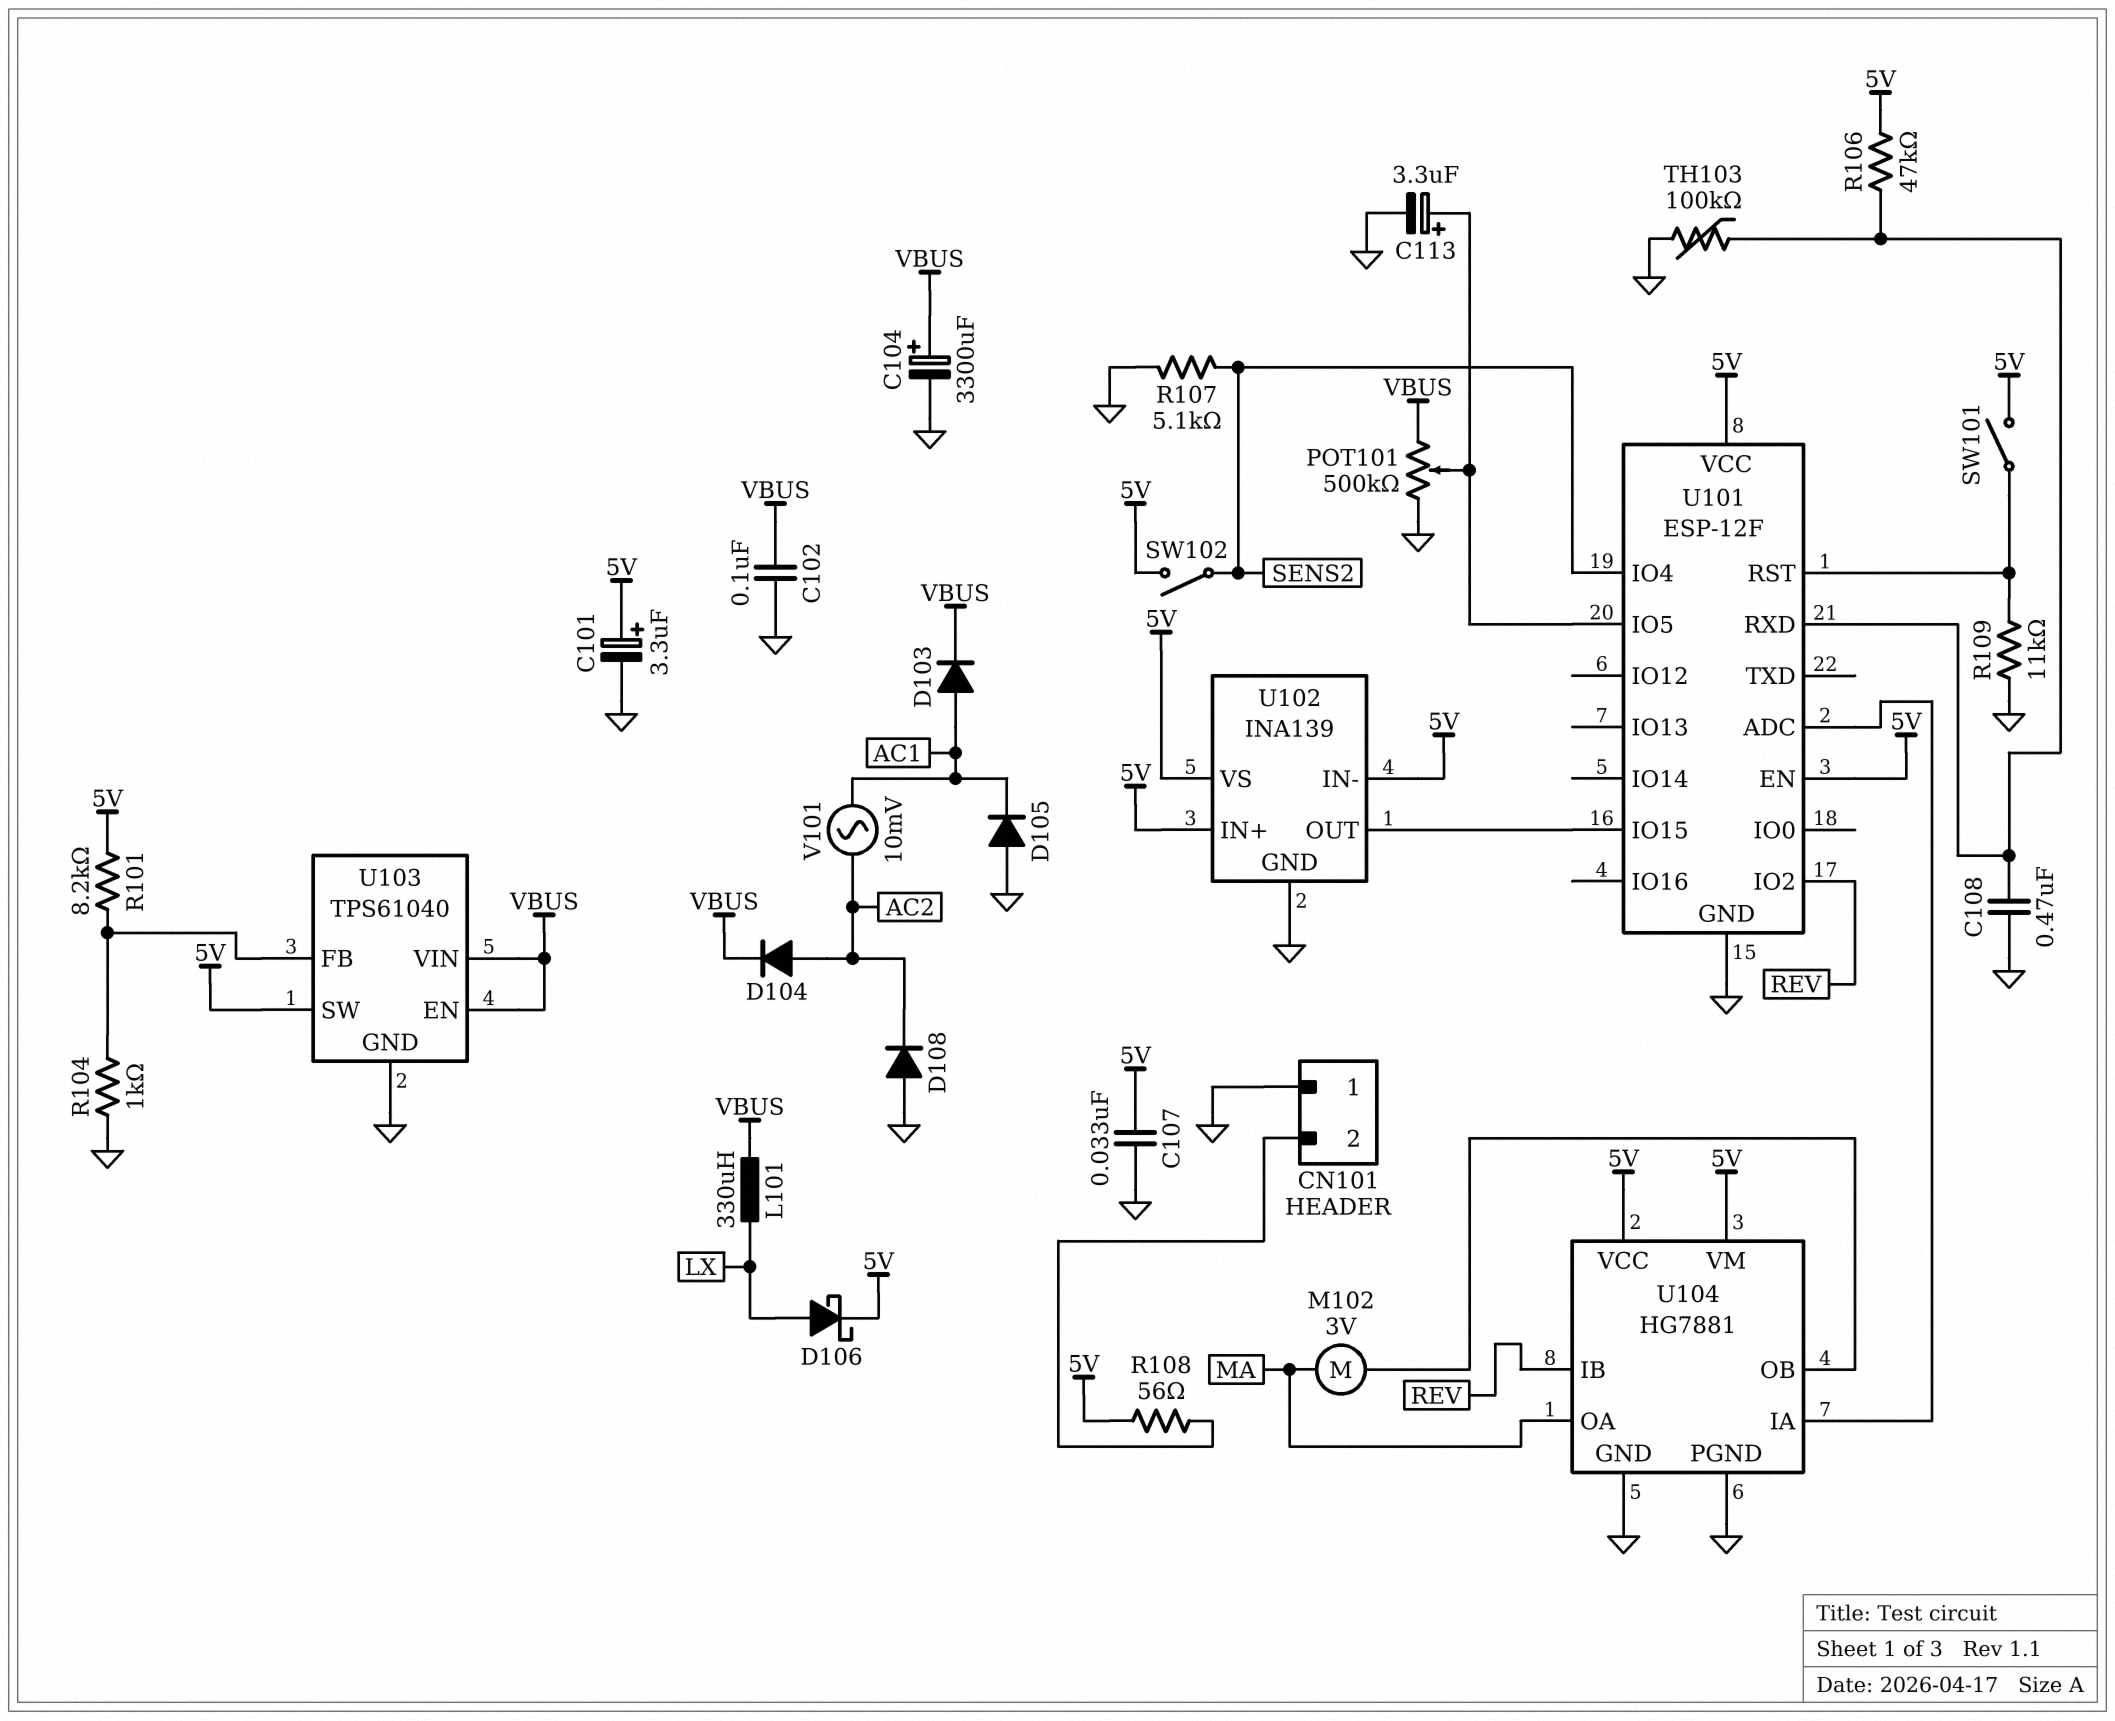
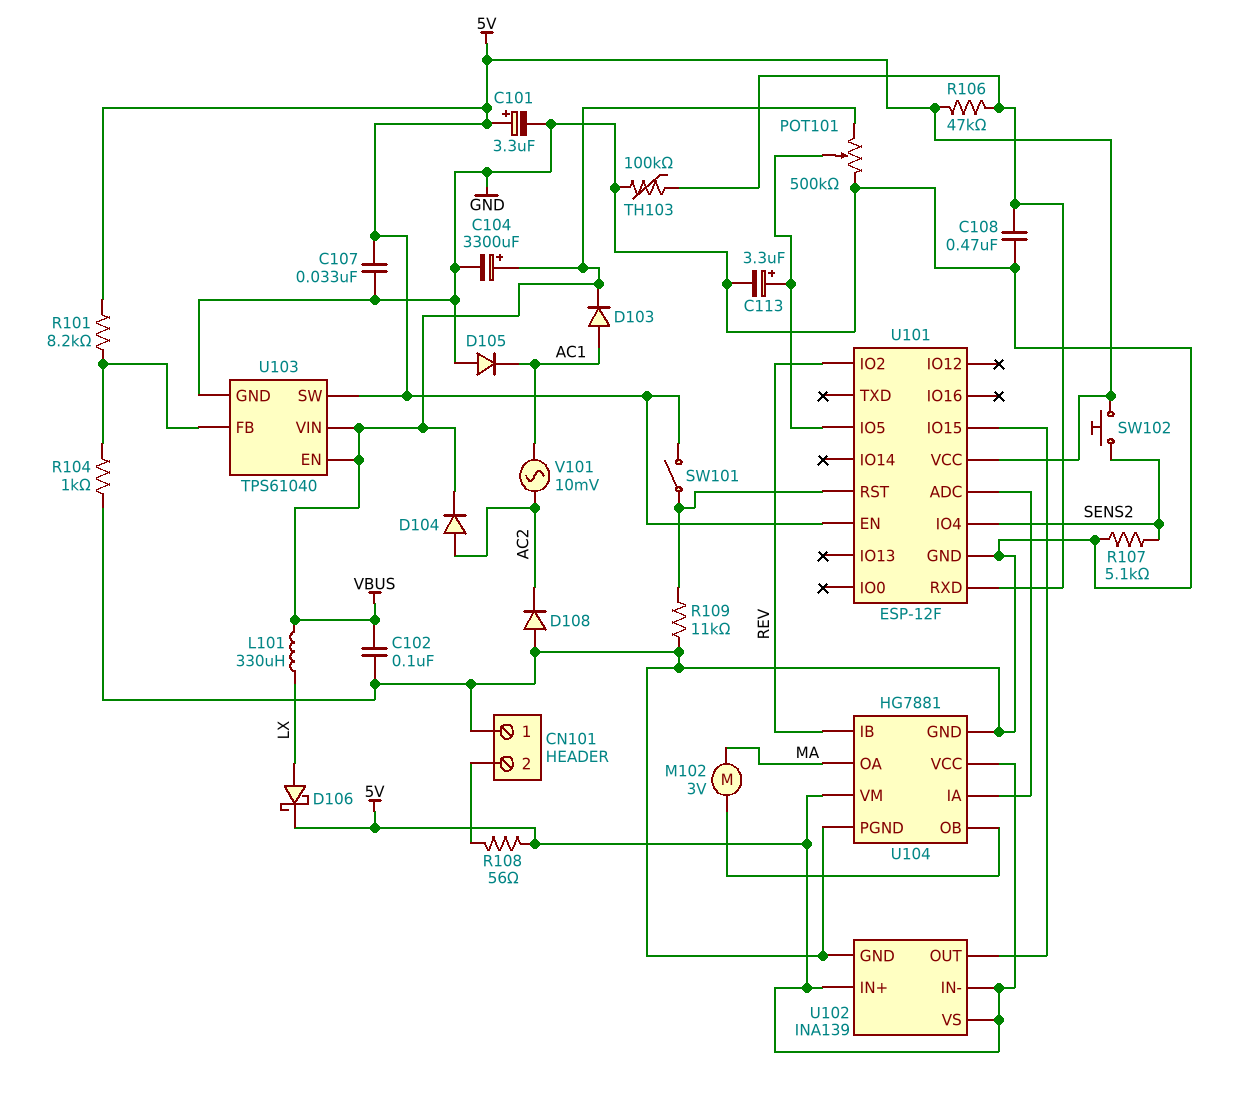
SW102: switch (5V, SENS2) -> button (5V, SENS2)

